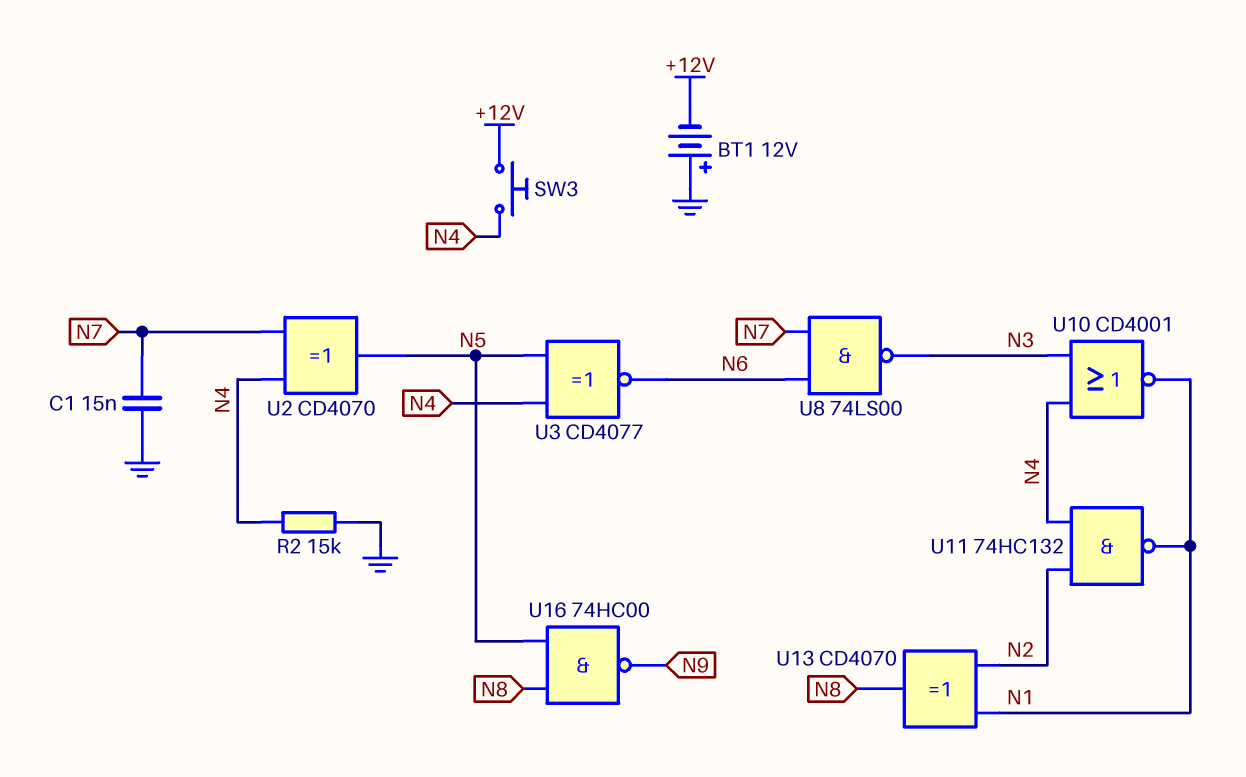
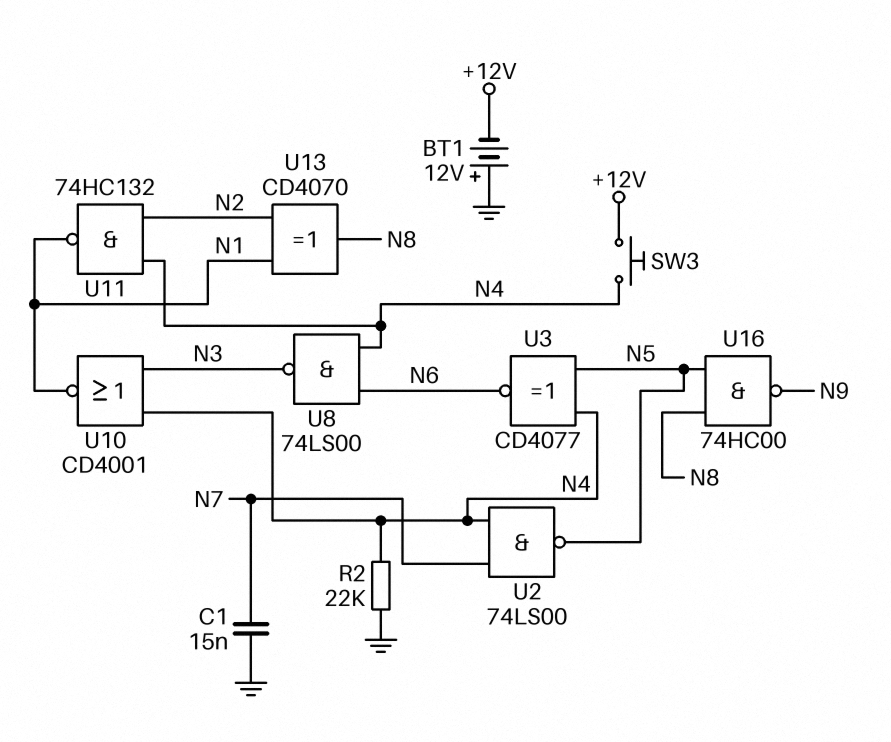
R2: 15k (GND, N4) -> 22k (GND, N4)
U2: XOR CD4070 (in N4, in N7, out N5) -> NAND 74LS00 (in N4, in N7, out N5)
U8: NAND 74LS00 (in N6, in N7, out N3) -> NAND 74LS00 (in N4, in N6, out N3)

